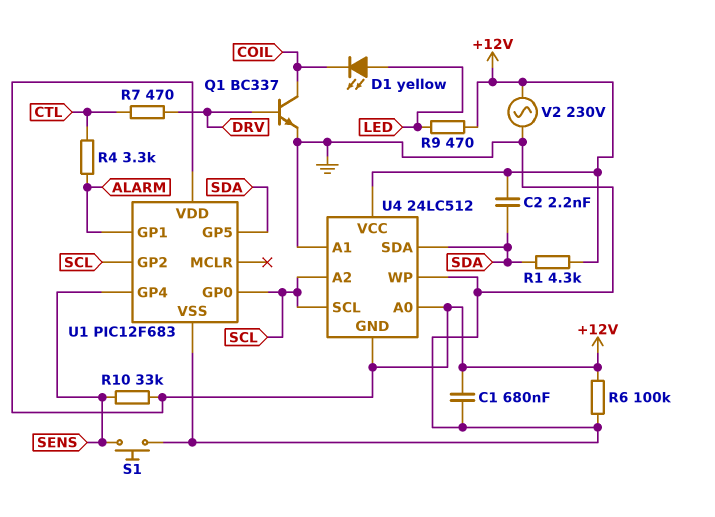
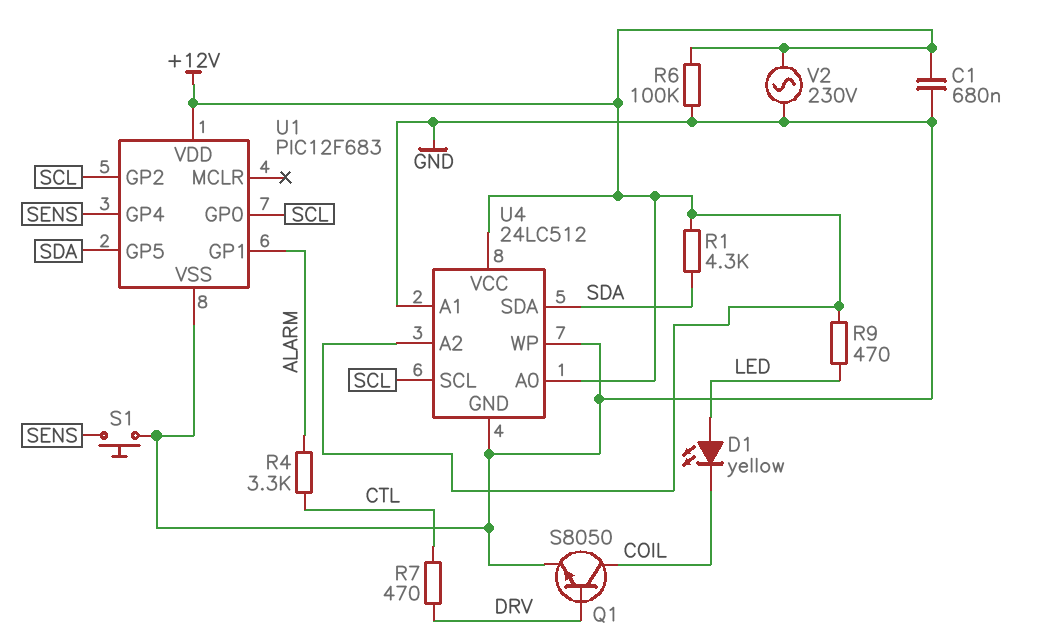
C2: 2.2nF (+12V, SDA) -> none
Q1: NPN BC337 (B DRV, C COIL, E GND) -> NPN S8050 (B DRV, C COIL, E GND)
R10: 33k (+12V, SENS) -> none
U4 pin A2: SCL -> +12V
U4 pin GND: +12V -> GND

